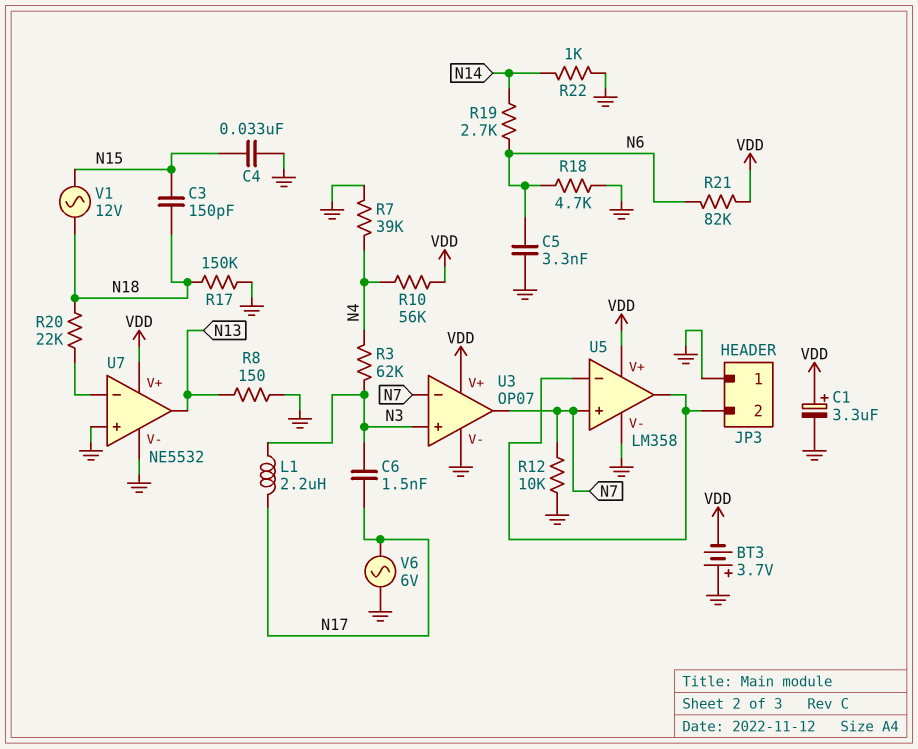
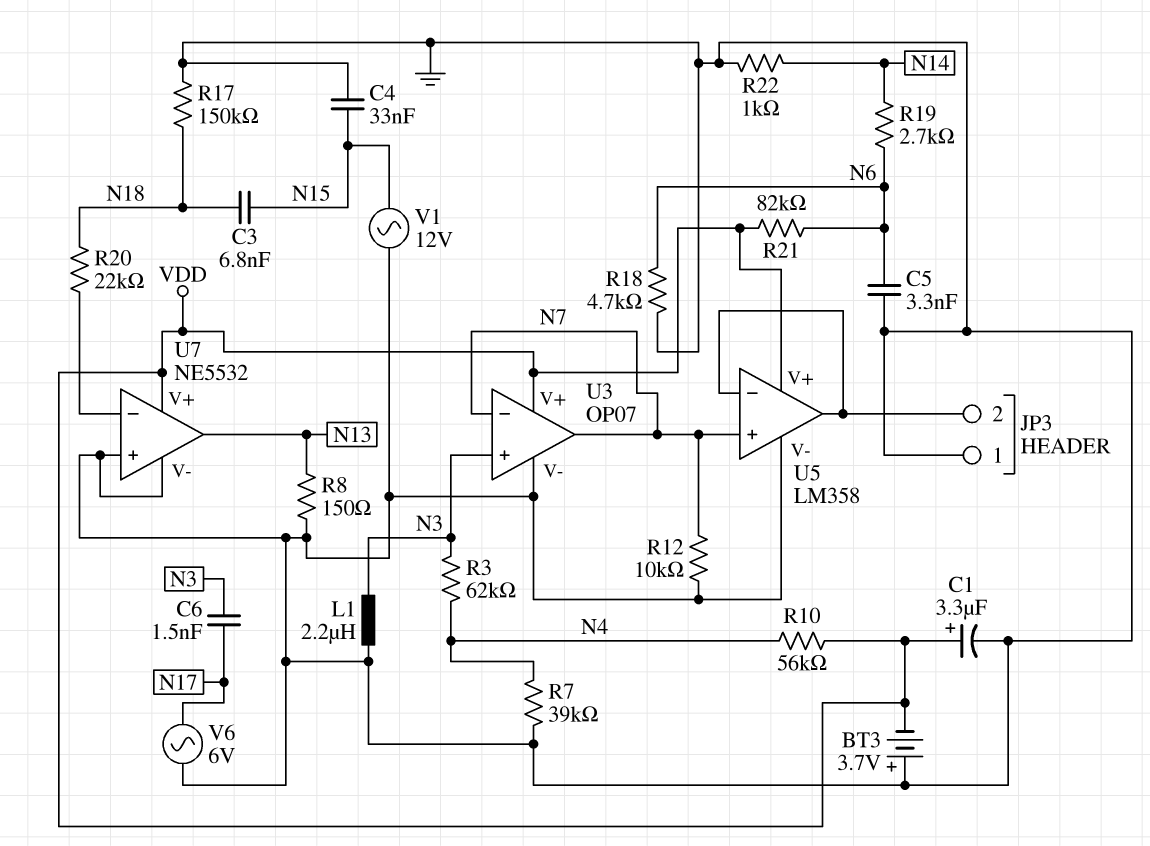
C3: 150pF (N15, N18) -> 6.8nF (N15, N18)
L1: 2.2uH (N3, N17) -> 2.2uH (GND, N3)
V1: AC 12V (N15, N18) -> AC 12V (GND, N15)

